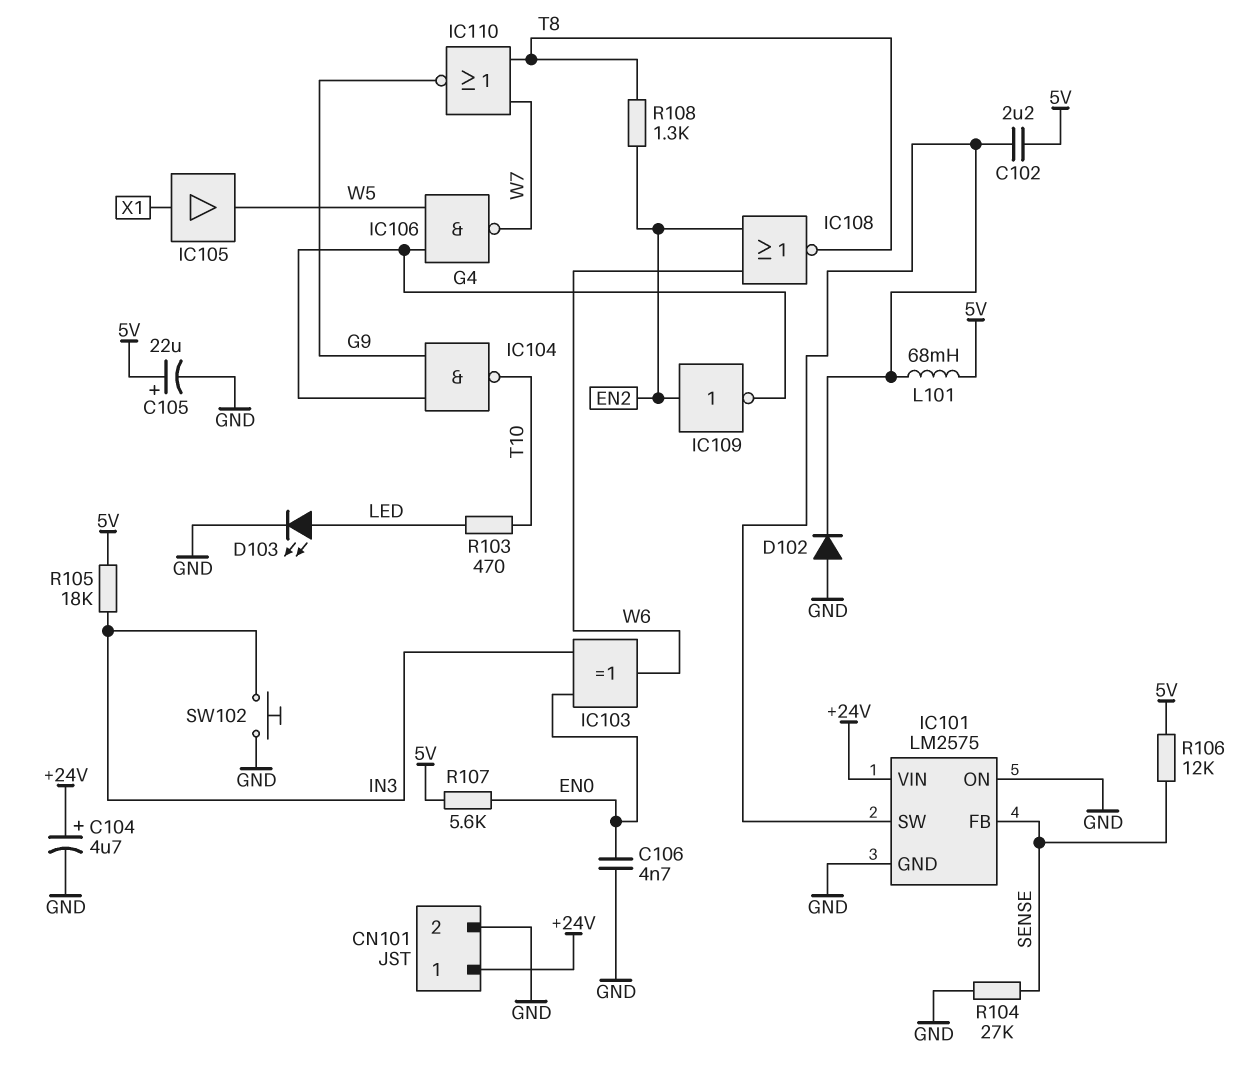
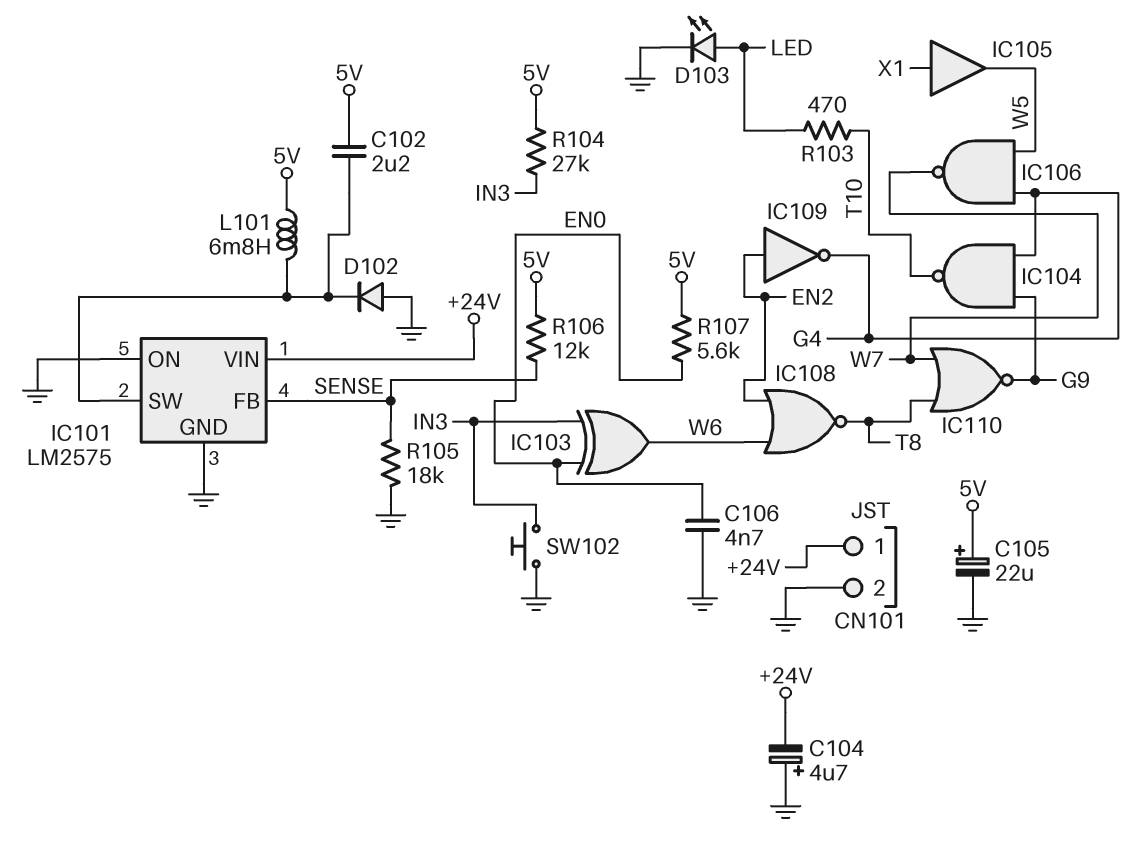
C104: 4.7uF (plus +24V, minus GND) -> 4.7uF (plus GND, minus +24V)
L101: 68mH (5V, IC101/SW) -> 6.8mH (5V, IC101/SW)
R104: 27k (GND, SENSE) -> 27k (5V, IN3)
R105: 18k (5V, IN3) -> 18k (GND, SENSE)
R108: 1.3k (EN2, T8) -> none

